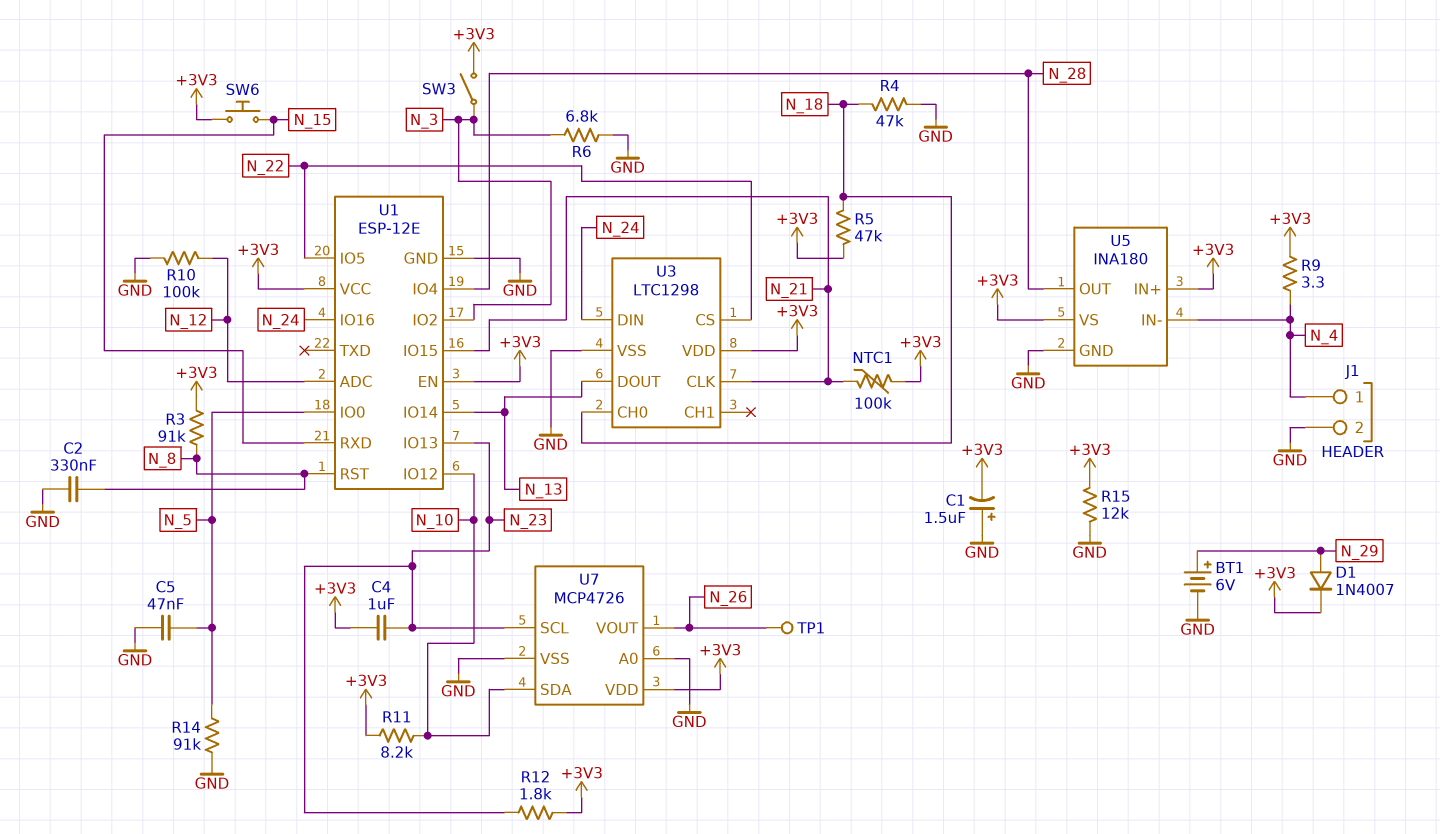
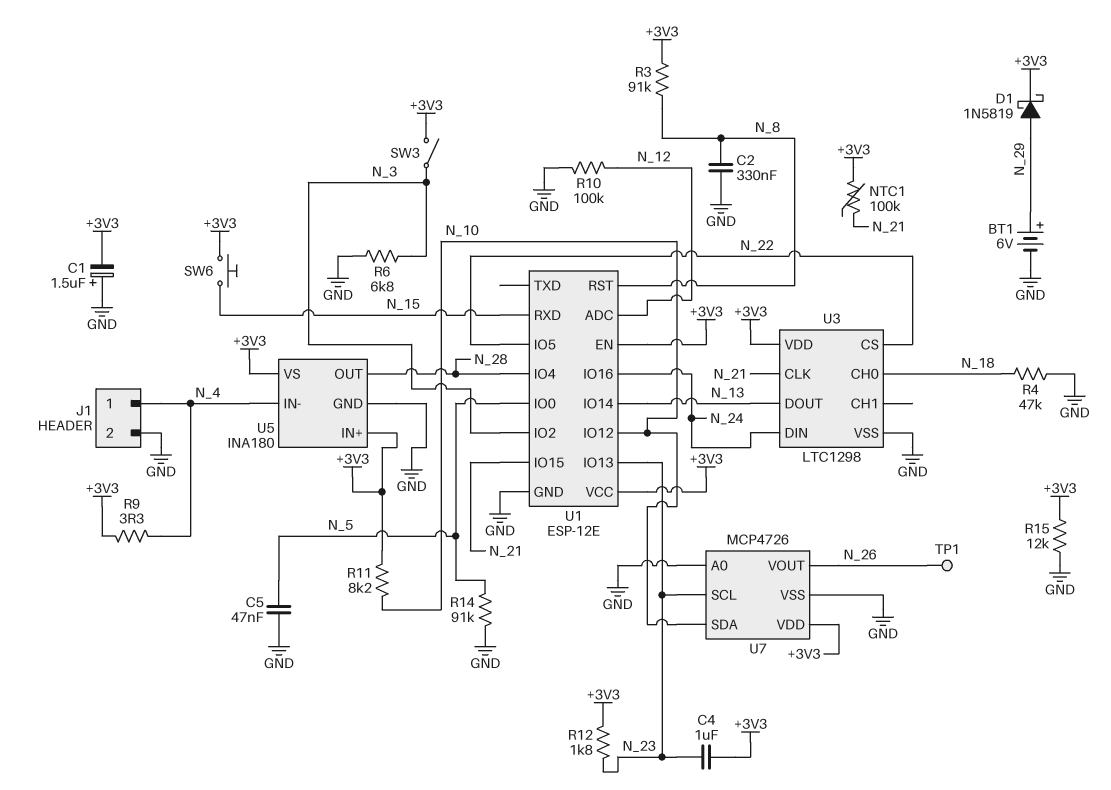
D1: diode 1N4007 (A N_29, K +3V3) -> schottky 1N5819 (A N_29, K +3V3)
R5: 47k (+3V3, N_18) -> none

